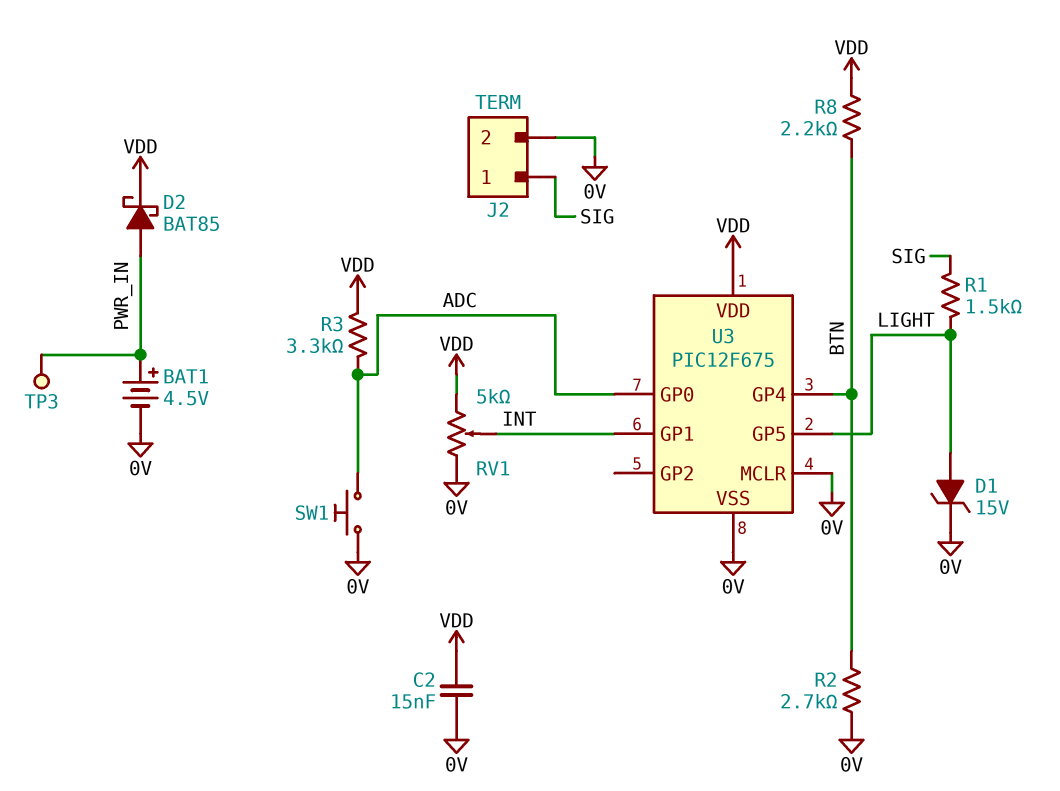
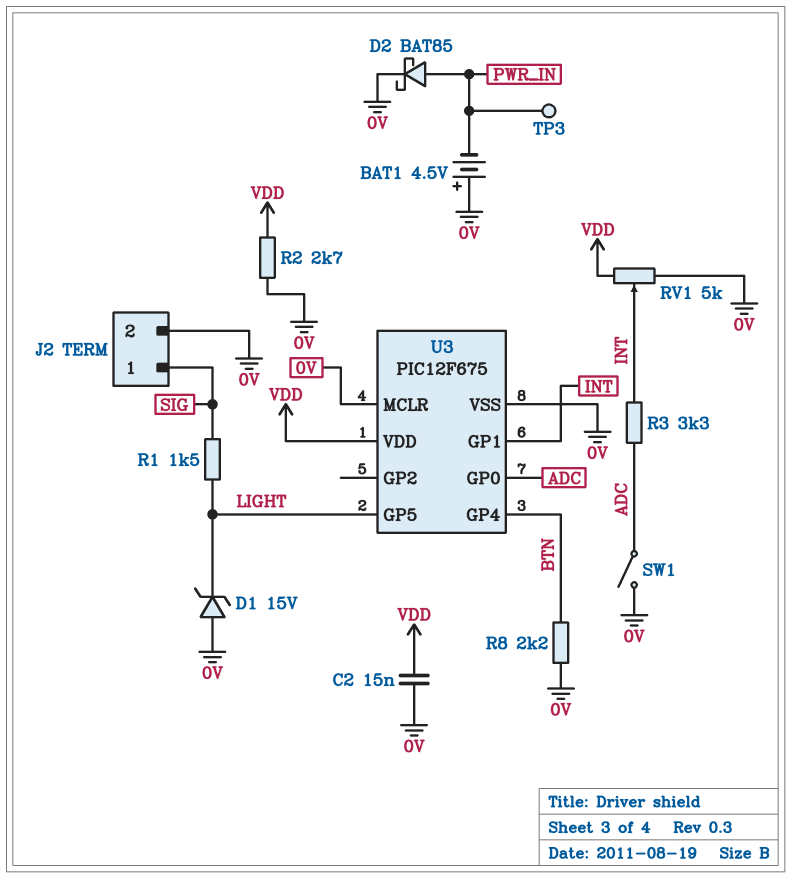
BAT1: 4.5V (plus PWR_IN, minus 0V) -> 4.5V (plus 0V, minus PWR_IN)
D1: zener 15V (A LIGHT, K 0V) -> zener 15V (A 0V, K LIGHT)
D2: schottky BAT85 (A PWR_IN, K VDD) -> schottky BAT85 (A PWR_IN, K 0V)
R2: 2.7k (0V, BTN) -> 2.7k (0V, VDD)
R3: 3.3k (ADC, VDD) -> 3.3k (ADC, INT)
R8: 2.2k (BTN, VDD) -> 2.2k (0V, BTN)
SW1: button (0V, ADC) -> switch (0V, ADC)

